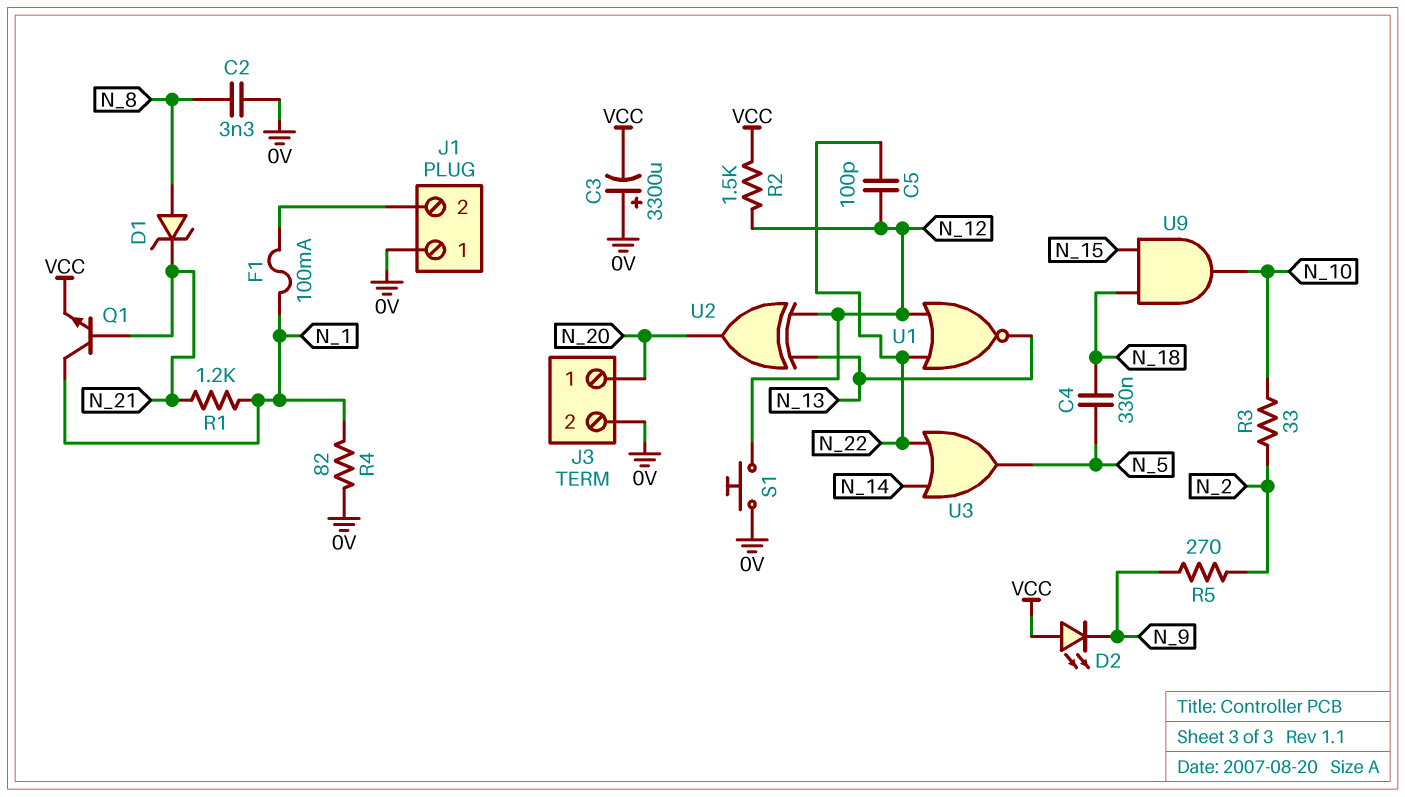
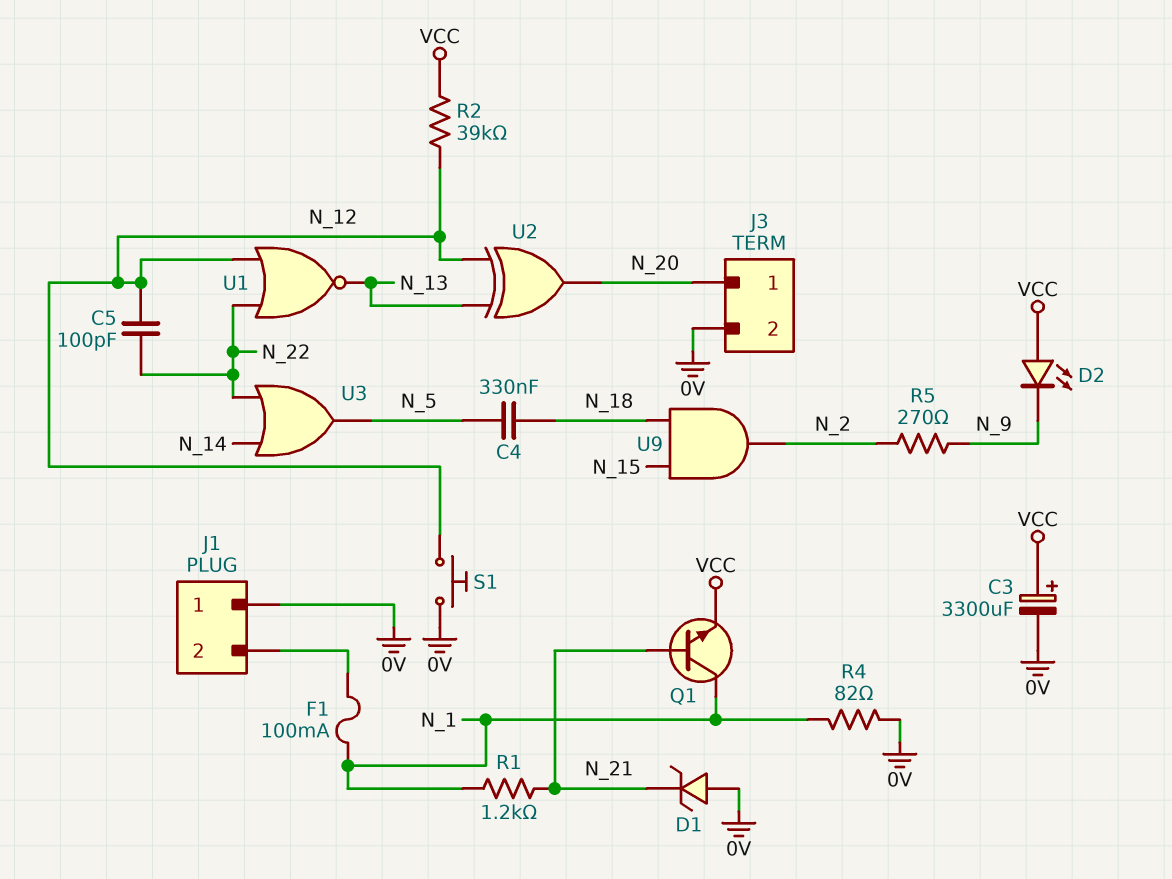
C2: 3.3nF (0V, N_8) -> none
C3: 3300uF (plus 0V, minus VCC) -> 3300uF (plus VCC, minus 0V)
D1: zener (A N_8, K N_21) -> zener (A 0V, K N_21)
R2: 1.5k (N_12, VCC) -> 39k (N_12, VCC)
R3: 33 (N_2, N_10) -> none
U9: AND (in N_15, in N_18, out N_10) -> AND (in N_15, in N_18, out N_2)

